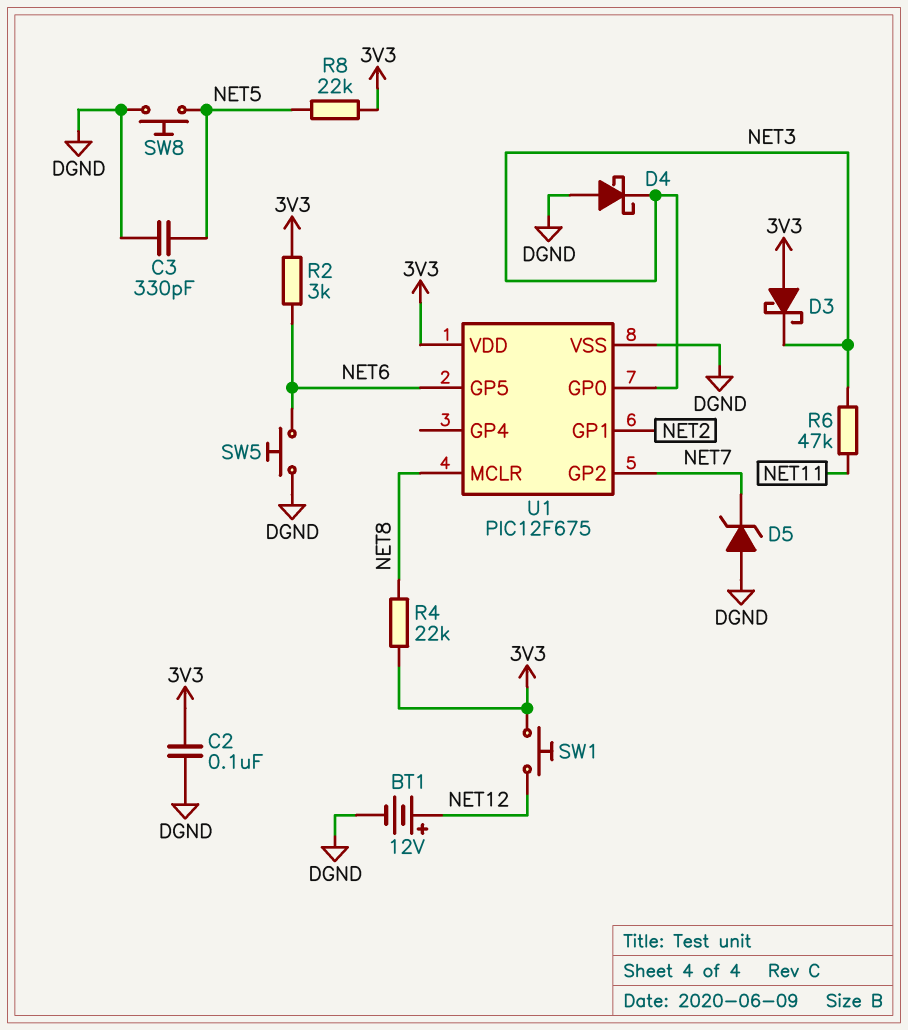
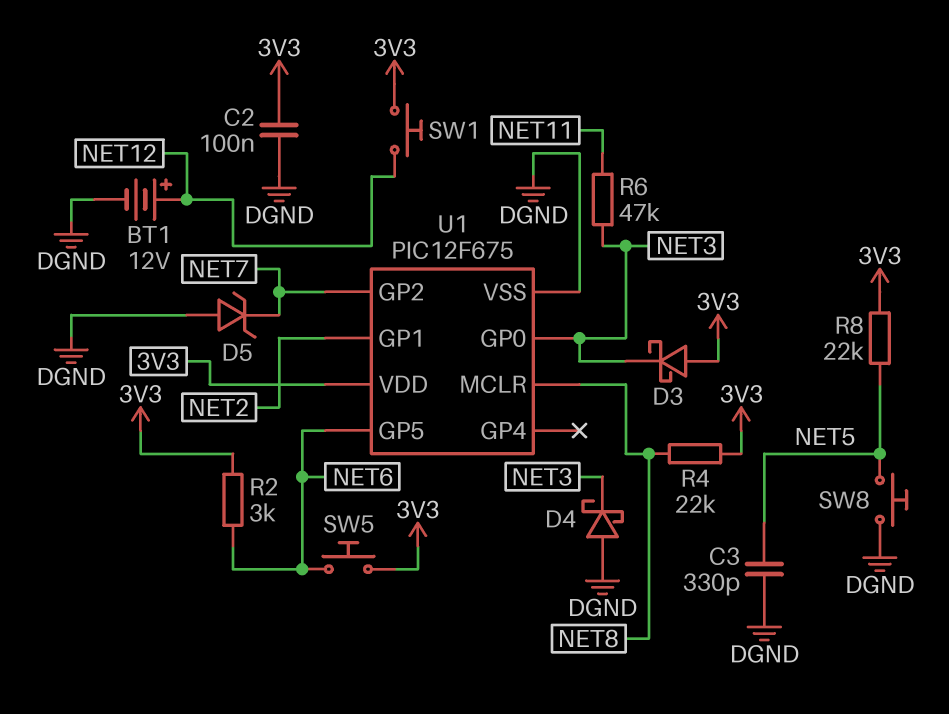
SW5: button (DGND, NET6) -> button (3V3, NET6)

